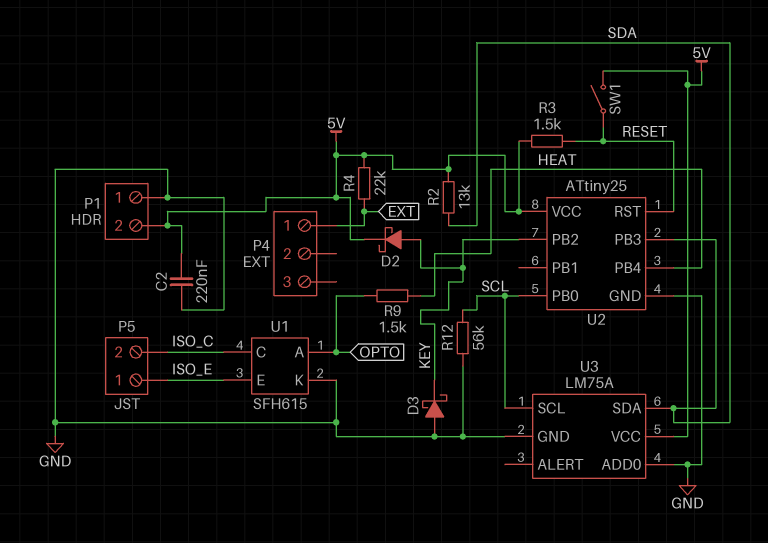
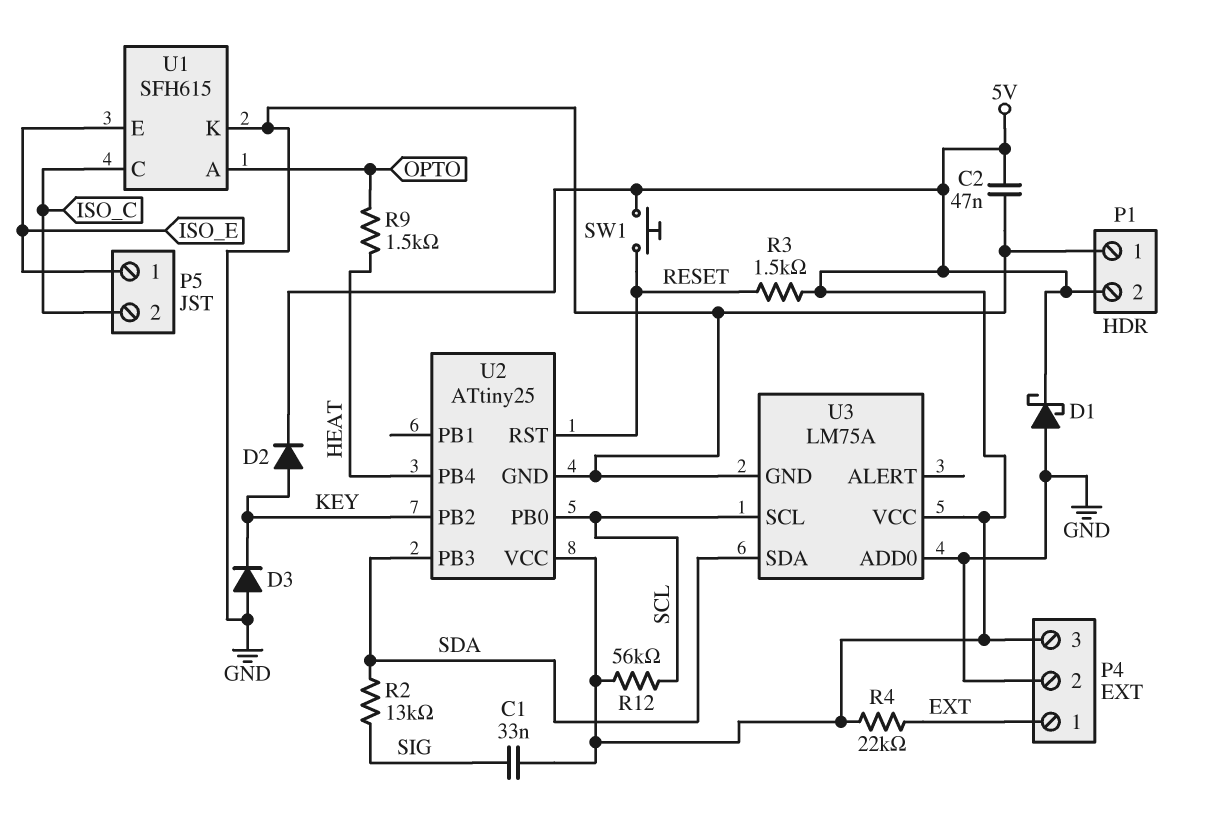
C1: none -> 33nF (5V, SIG)
C2: 220nF (5V, GND) -> 47nF (5V, GND)
D1: none -> schottky (A GND, K 5V)
D2: schottky (A KEY, K 5V) -> diode (A KEY, K 5V)
D3: schottky (A GND, K KEY) -> diode (A GND, K KEY)
P4 pin 2: none -> GND
P4 pin 3: none -> 5V
R2: 13k (5V, SDA) -> 13k (SDA, SIG)
R12: 56k (GND, SCL) -> 56k (5V, SCL)
SW1: switch (5V, RESET) -> button (5V, RESET)

